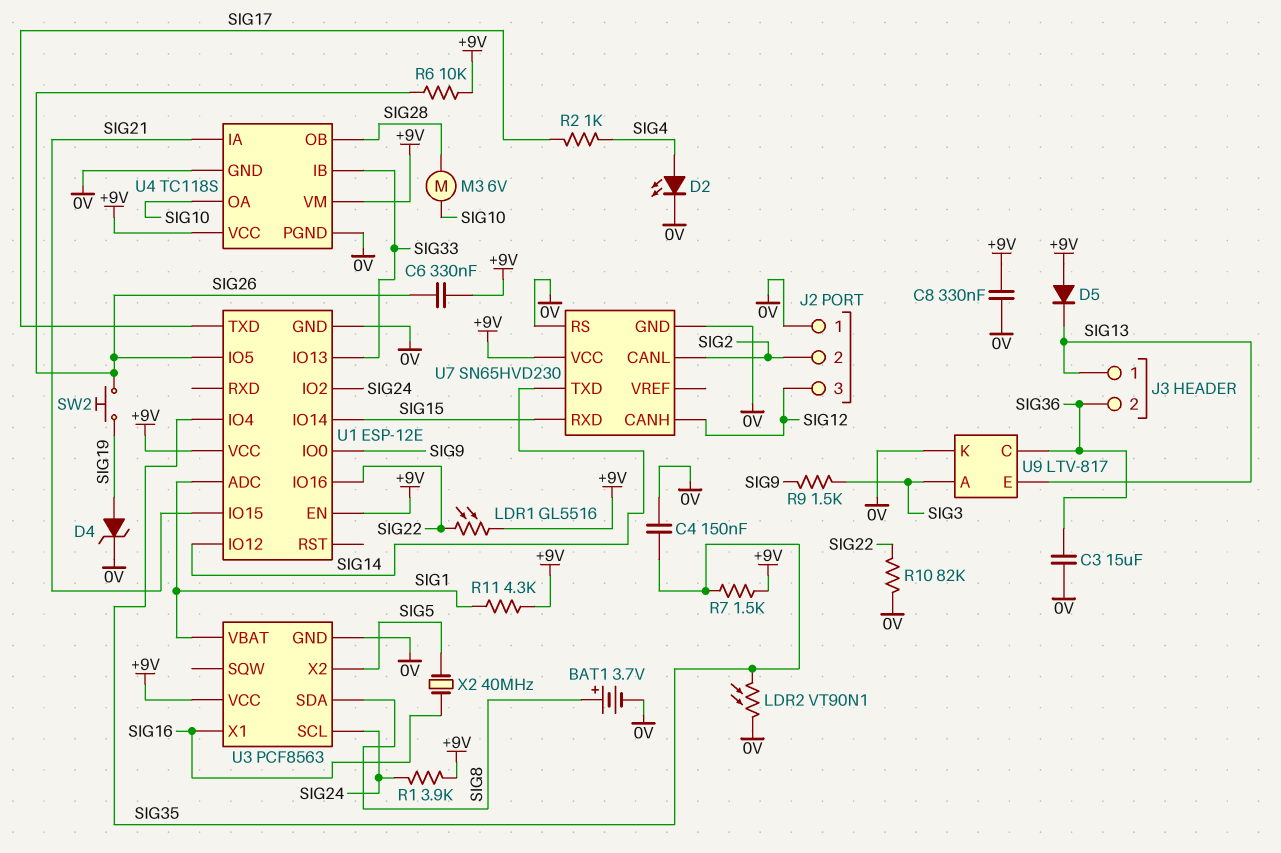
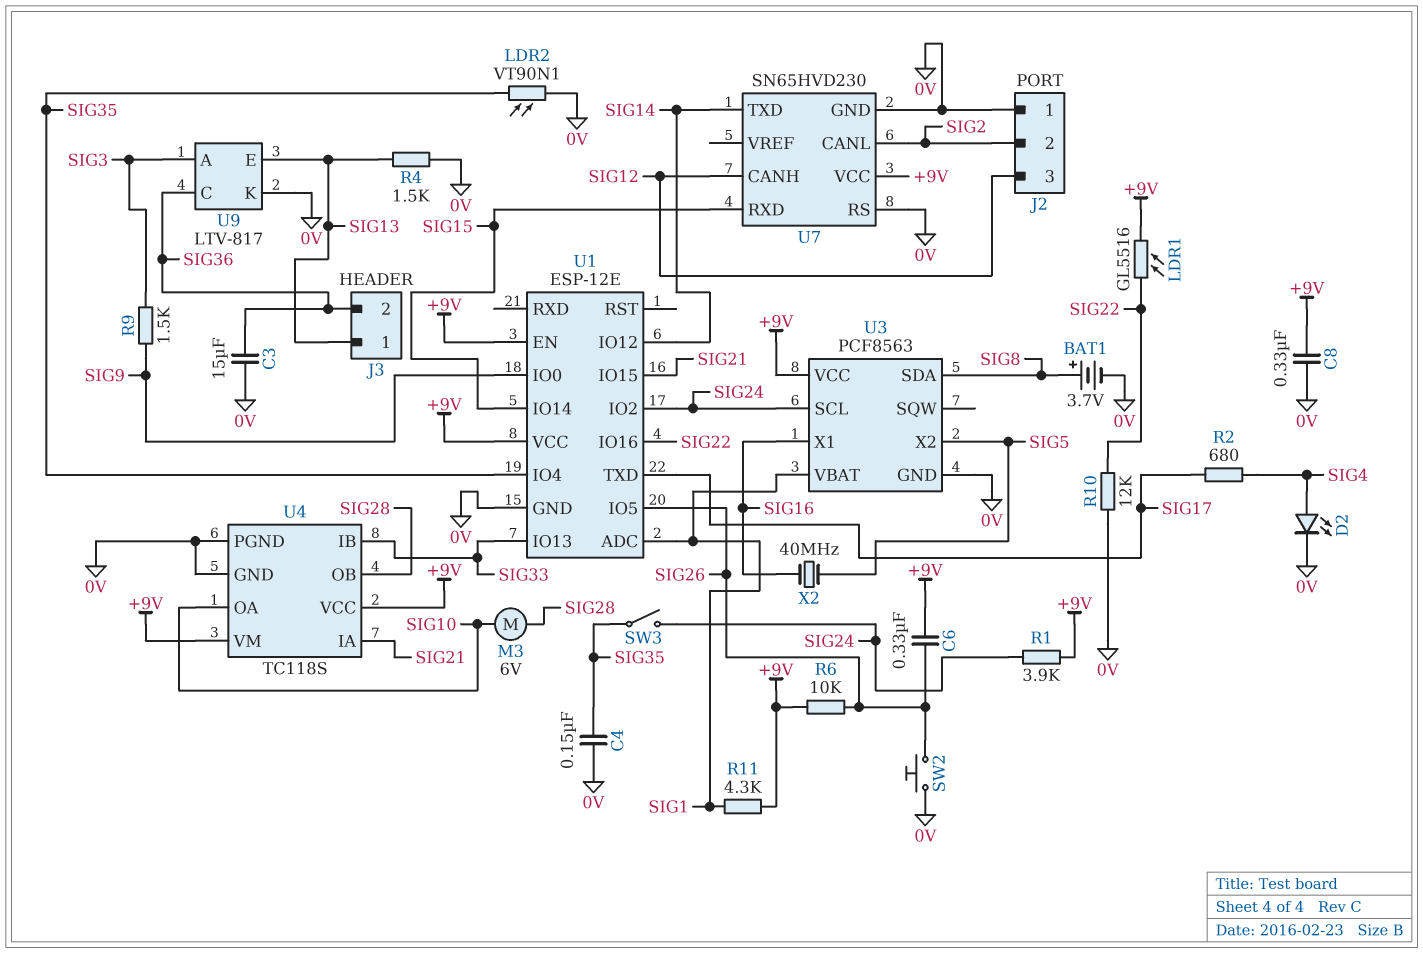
D4: zener (A SIG19, K 0V) -> none
D5: diode (A +9V, K SIG13) -> none
R2: 1k (SIG4, SIG17) -> 680 (SIG4, SIG17)
R4: none -> 1.5k (0V, SIG13)
R7: 1.5k (+9V, SIG35) -> none
R10: 82k (0V, SIG22) -> 12k (0V, SIG22)
SW2: button (SIG19, SIG26) -> button (0V, SIG26)
SW3: none -> switch (SIG24, SIG35)

